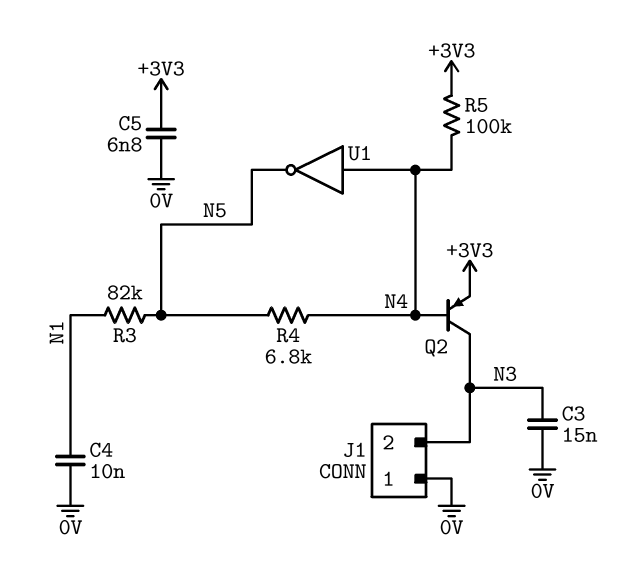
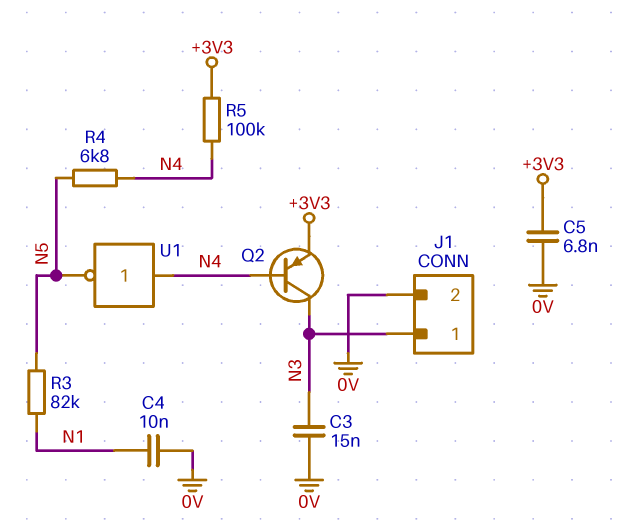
J1 pin 1: 0V -> N3
J1 pin 2: N3 -> 0V

